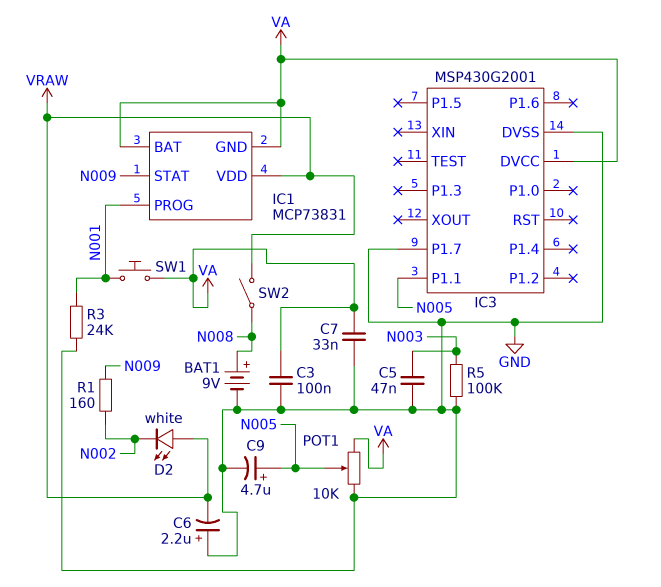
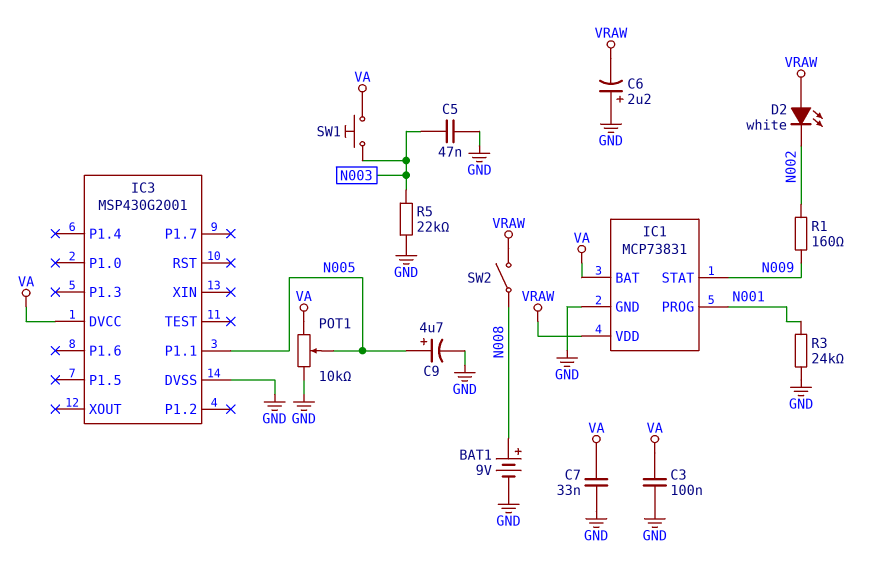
IC1 pin GND: VA -> GND
IC3 pin P1.7: GND -> none
R5: 100k (GND, N003) -> 22k (GND, N003)
SW1: button (N001, VA) -> button (N003, VA)

